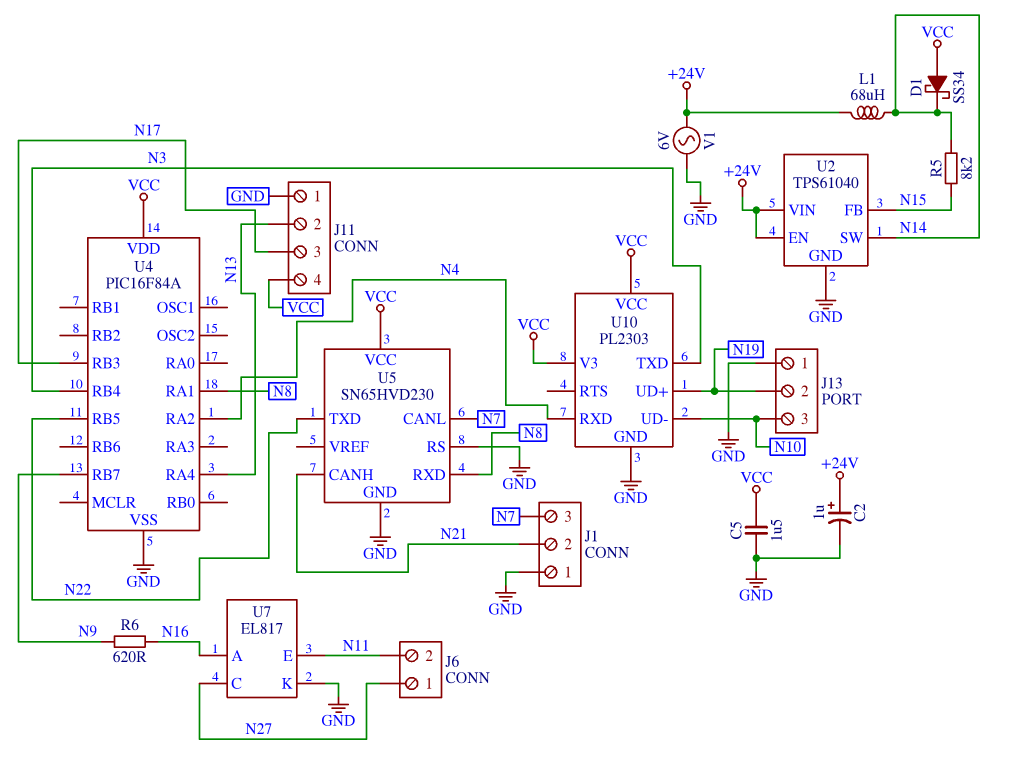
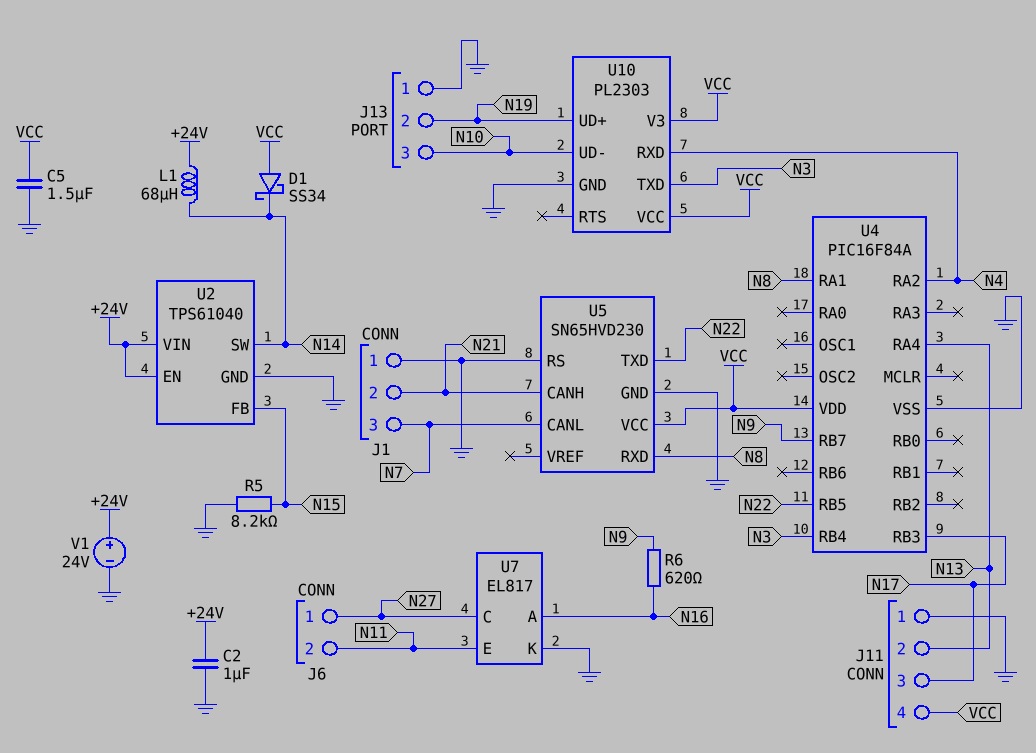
C2: 1uF (plus +24V, minus GND) -> 1uF (+24V, GND)
R5: 8.2k (N14, N15) -> 8.2k (GND, N15)
V1: AC 6V (+24V, GND) -> 24V (plus +24V, minus GND)

